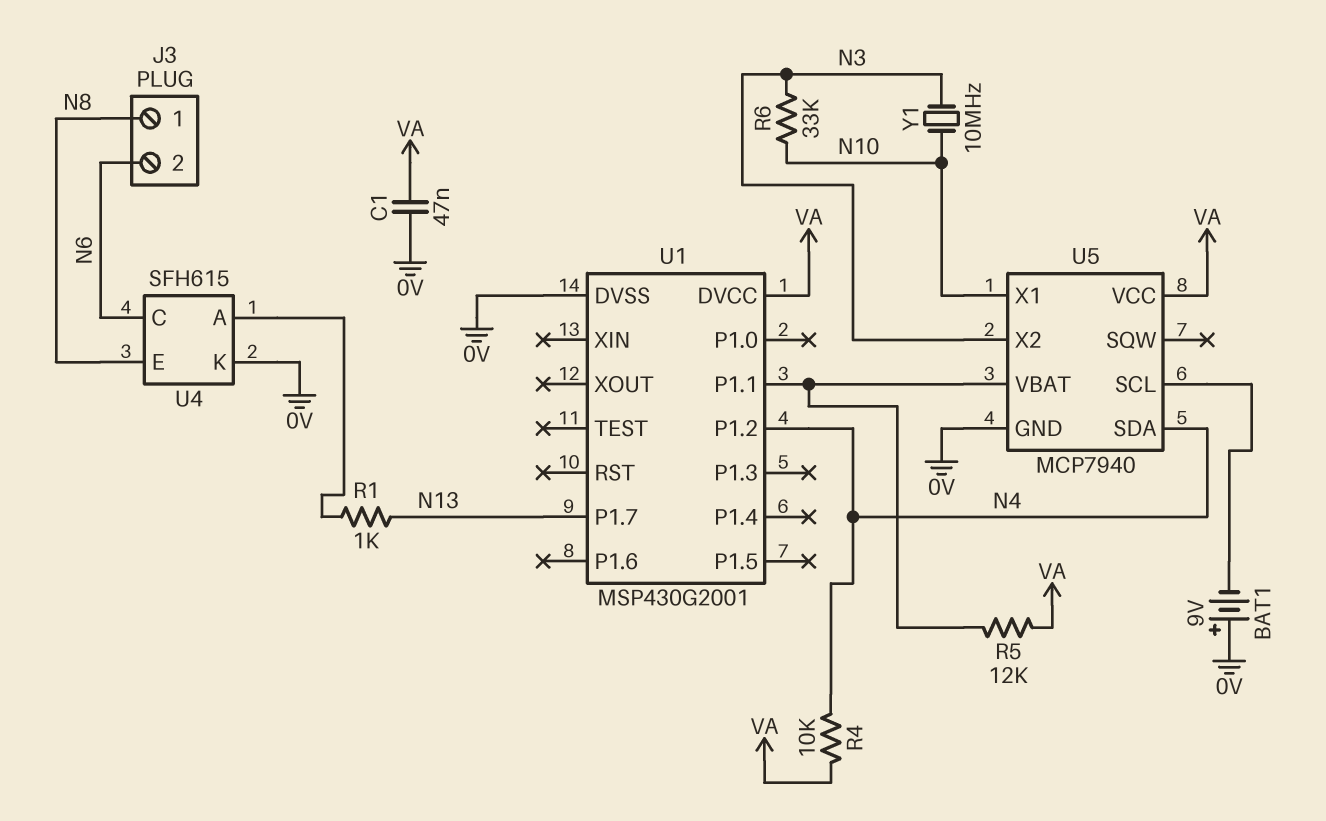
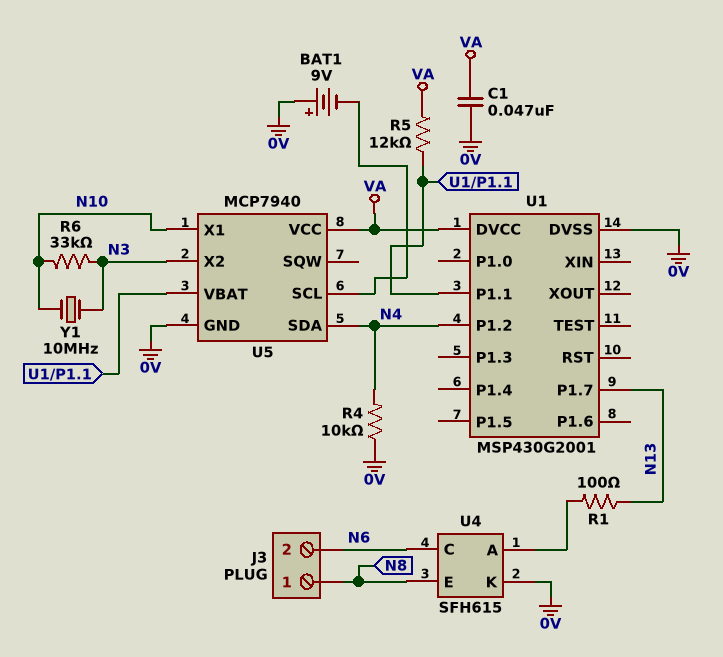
R1: 1k (N13, U4/A) -> 100 (N13, U4/A)
R4: 10k (N4, VA) -> 10k (0V, N4)

